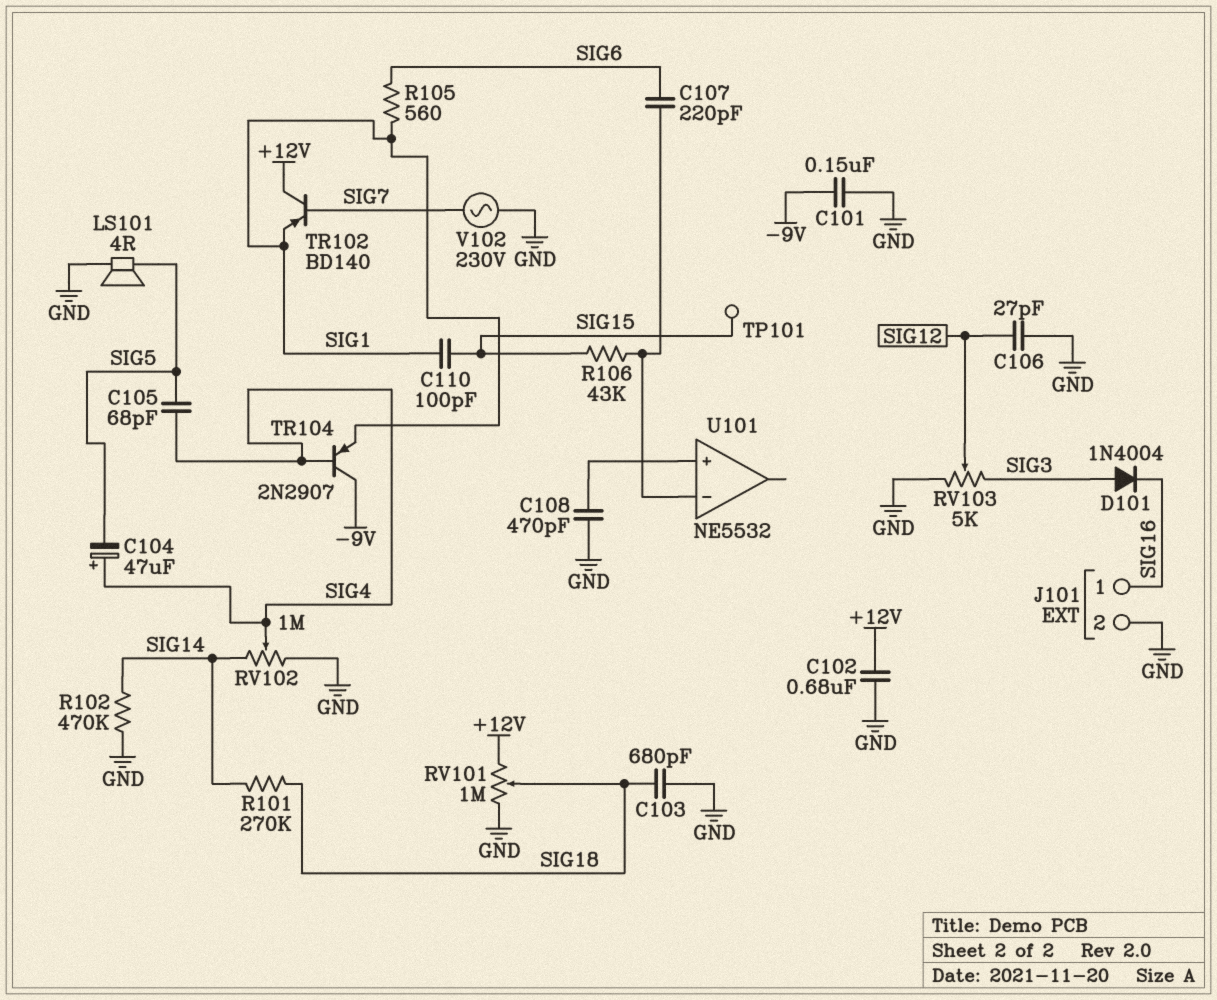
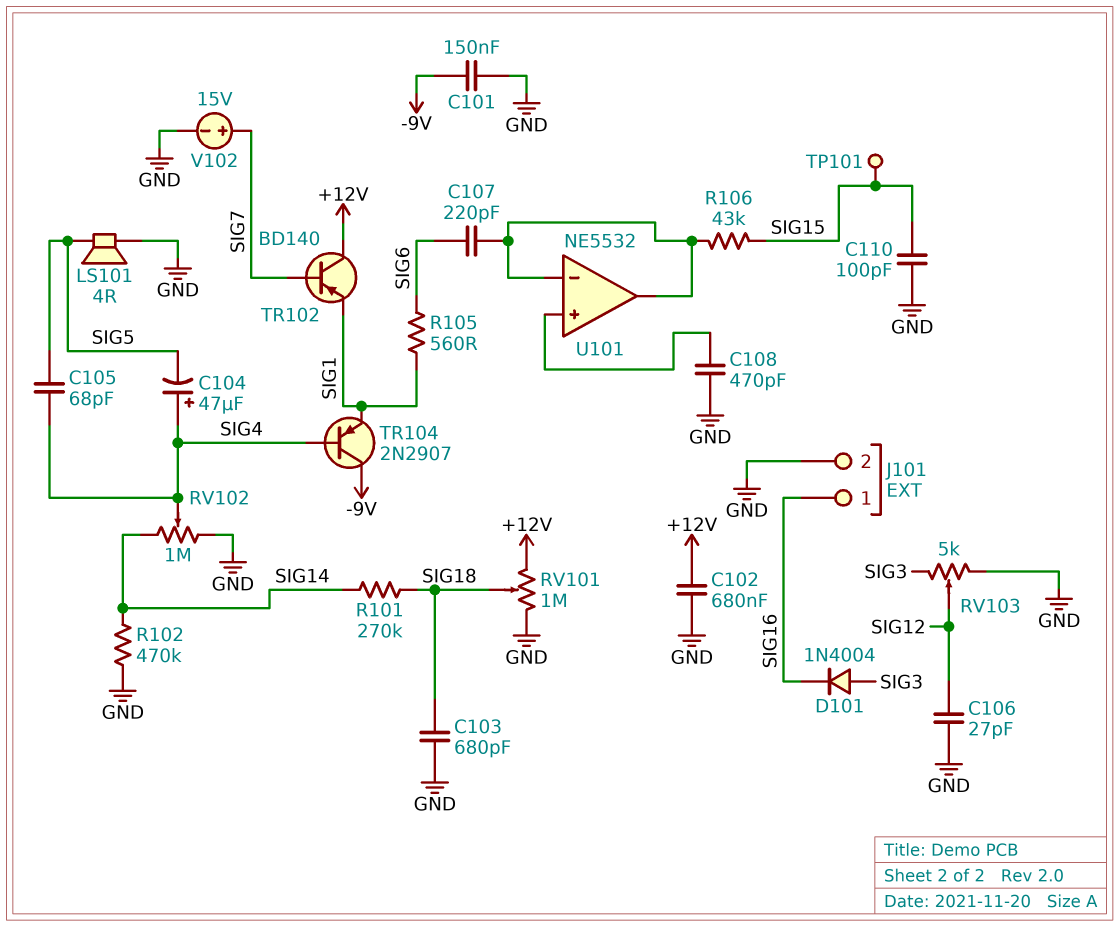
C110: 100pF (SIG1, SIG15) -> 100pF (GND, SIG15)
U101 pin out: none -> U101/in-
V102: AC 230V (GND, SIG7) -> 15V (plus SIG7, minus GND)

